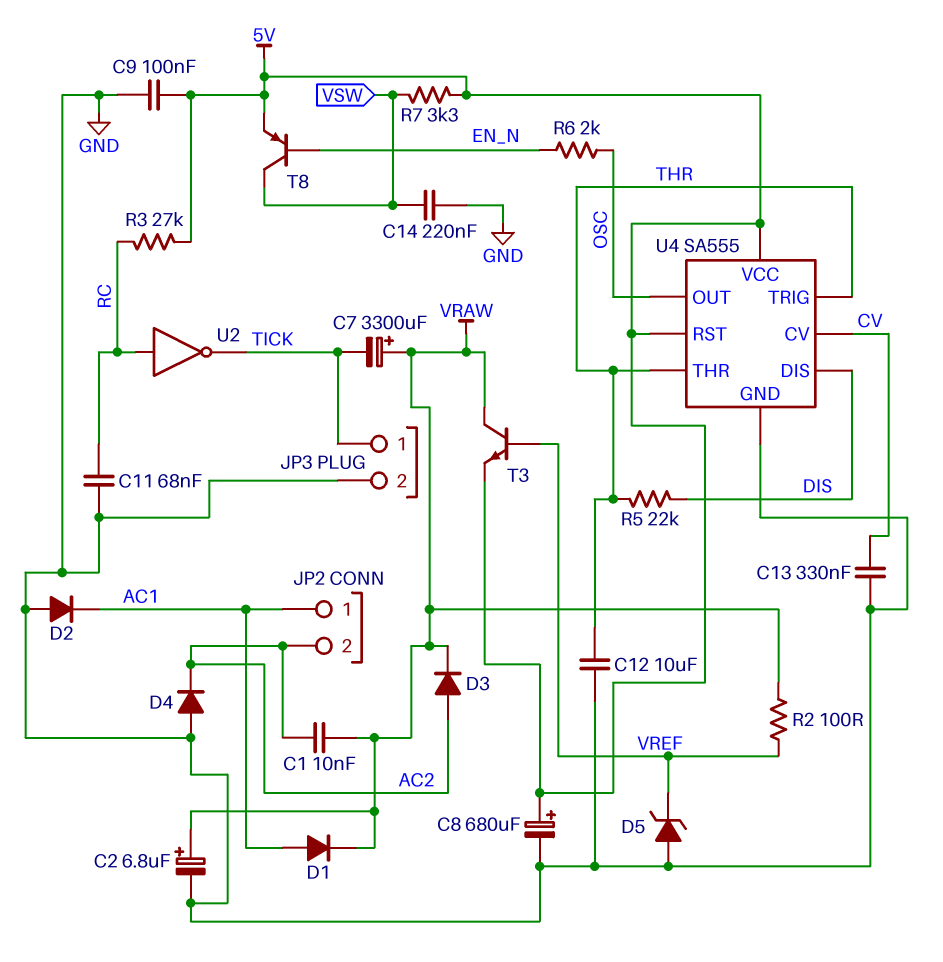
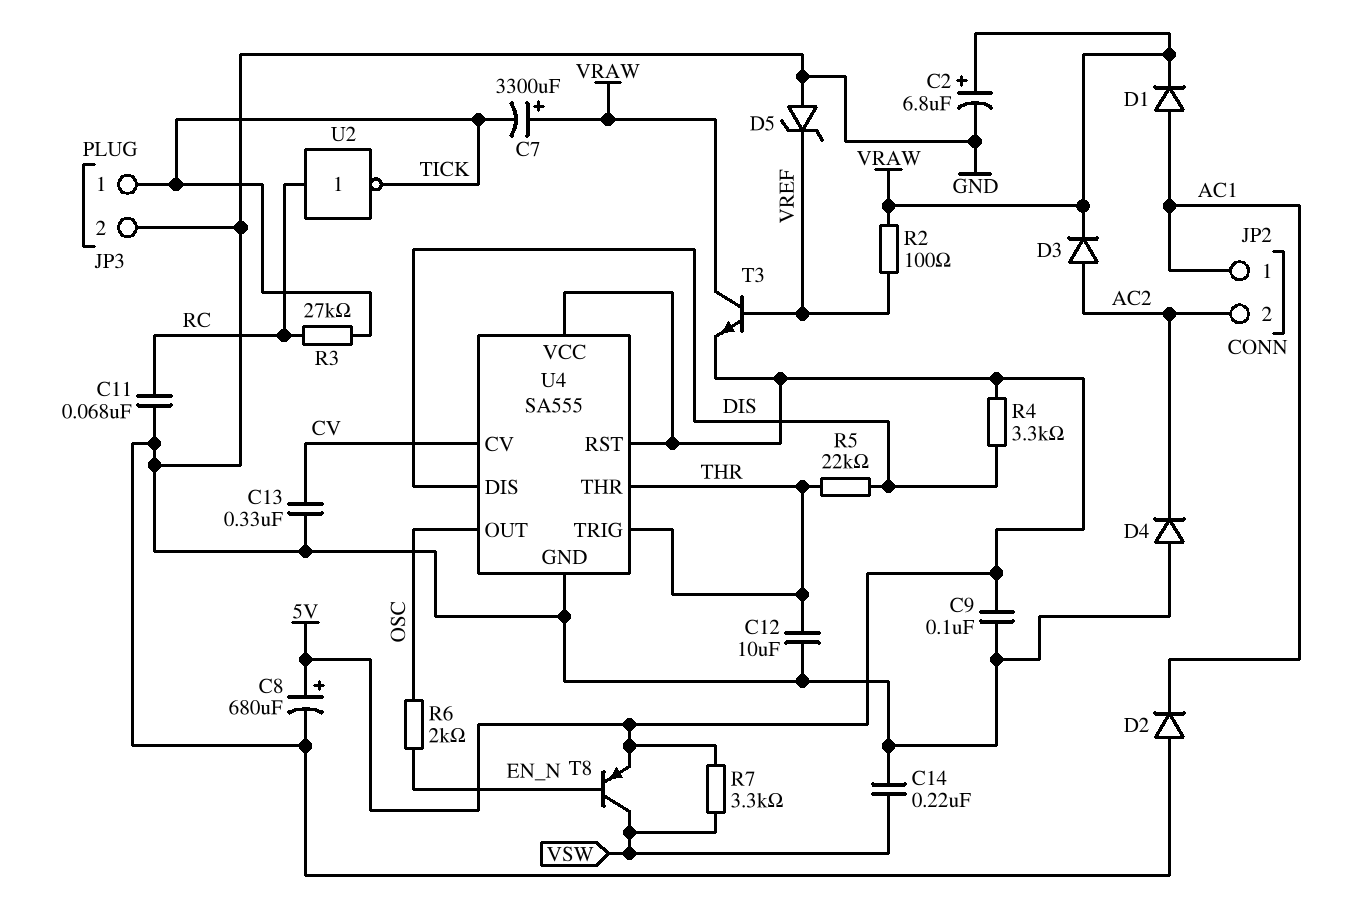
C1: 10nF (AC2, VRAW) -> none
R3: 27k (5V, RC) -> 27k (RC, TICK)
R4: none -> 3.3k (5V, DIS)

